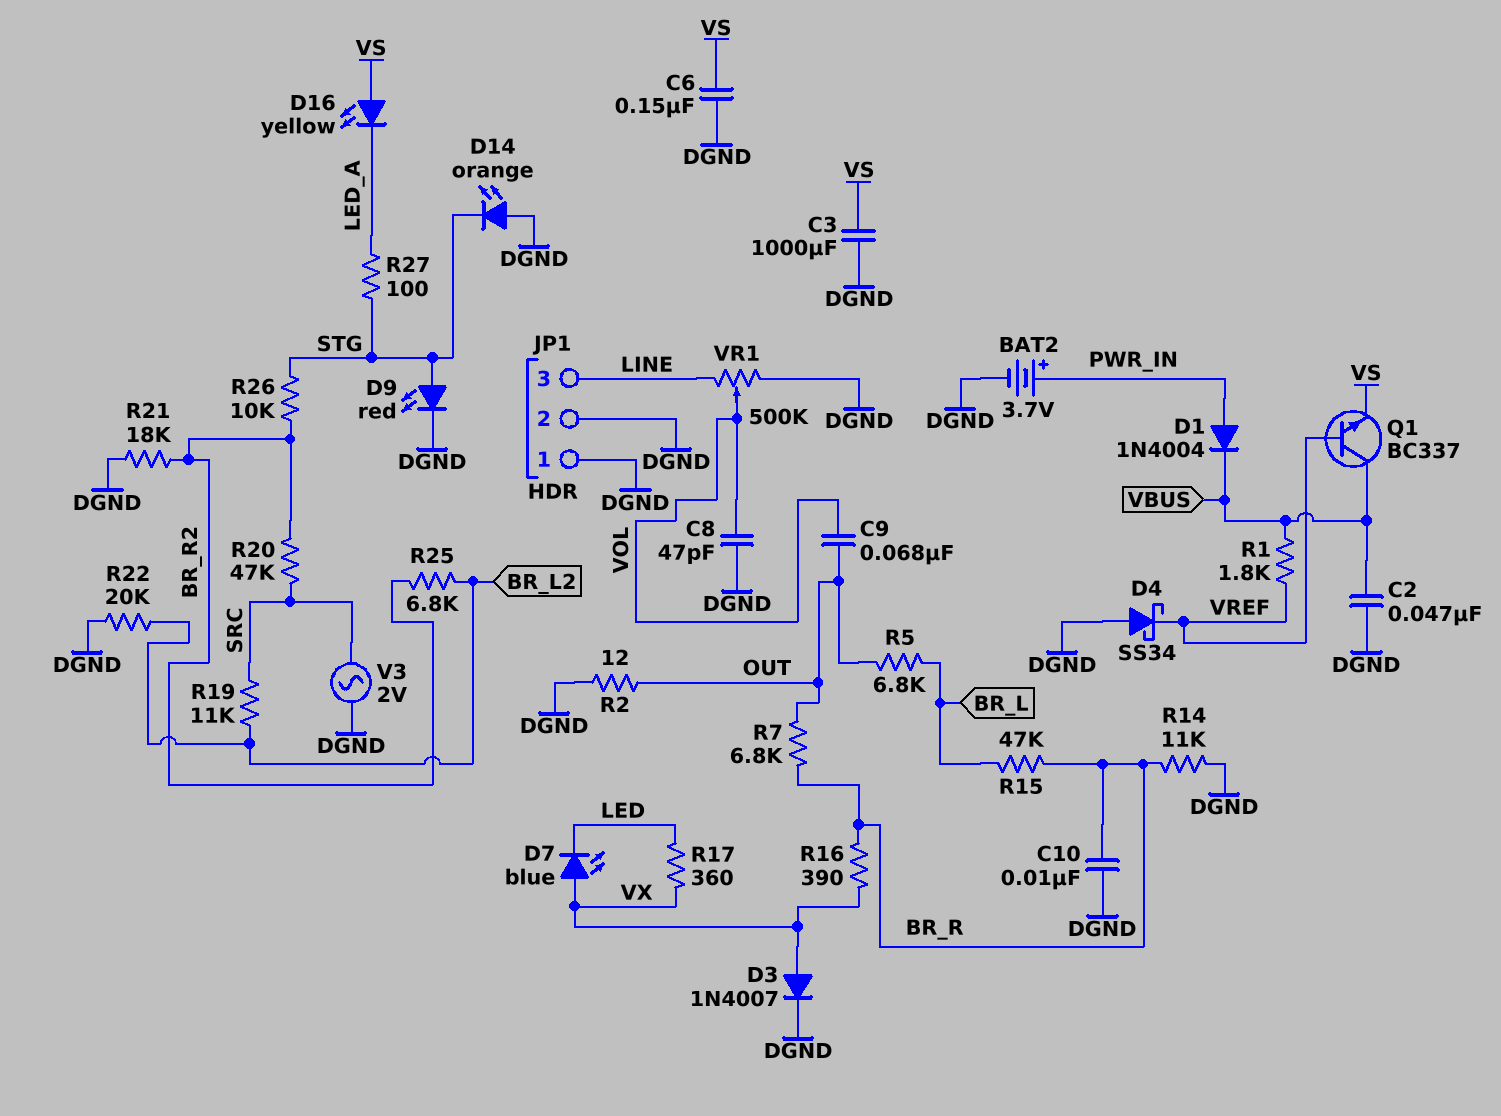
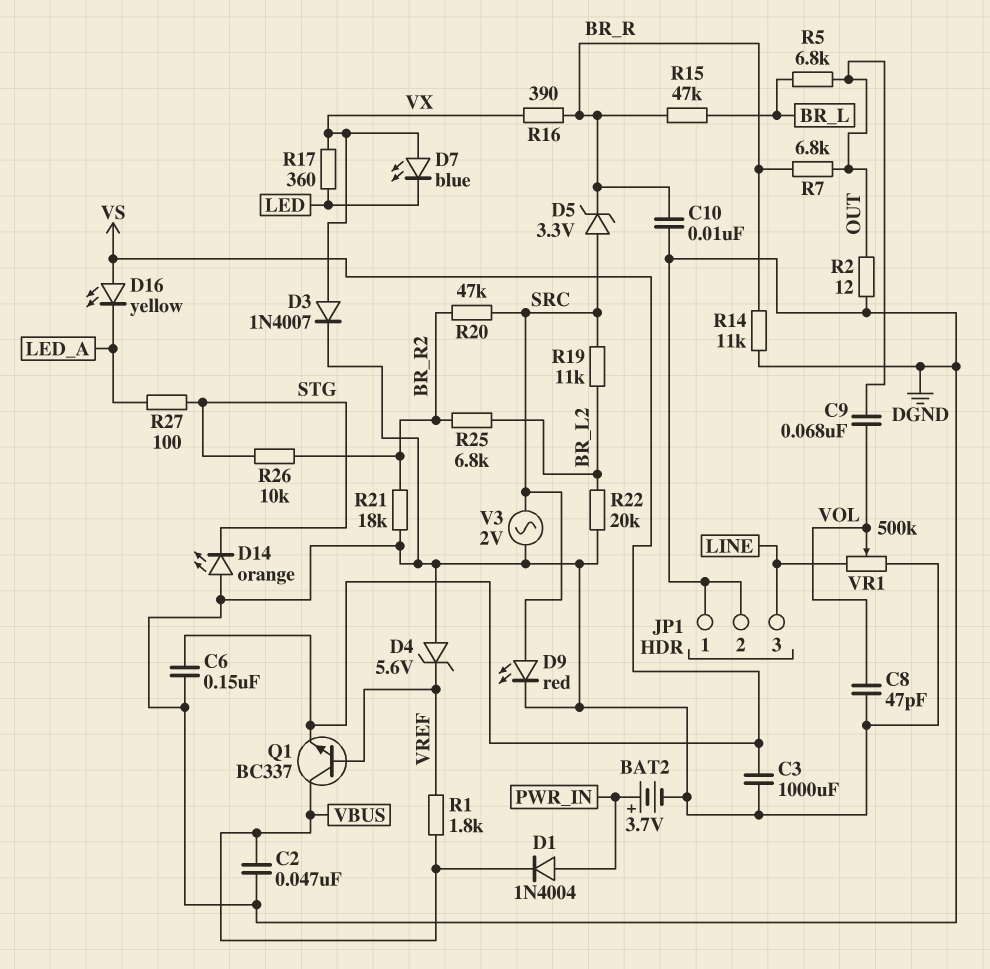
D4: schottky SS34 (A DGND, K VREF) -> zener 5.6V (A DGND, K VREF)
D5: none -> zener 3.3V (A SRC, K BR_R)
D9: LED red (A STG, K DGND) -> LED red (A SRC, K DGND)

